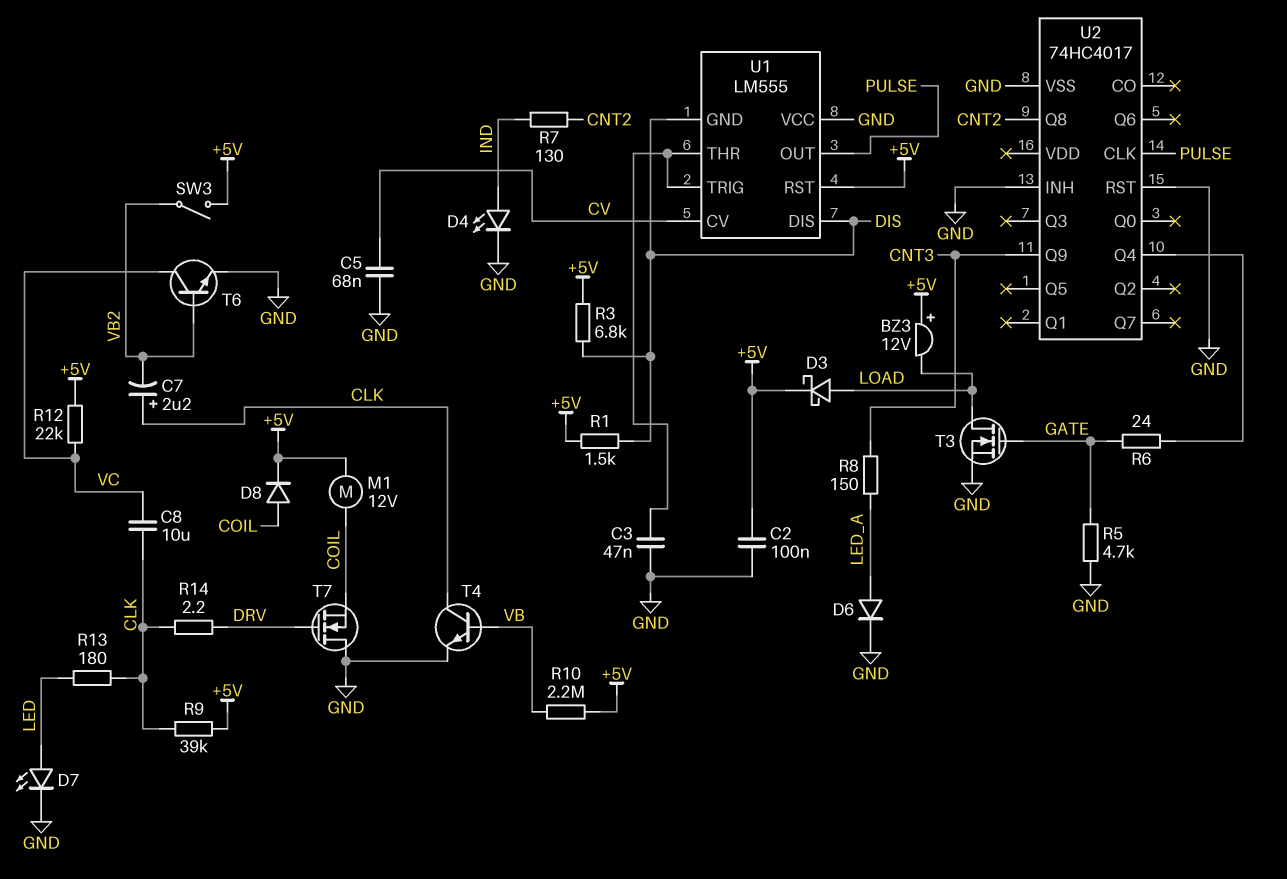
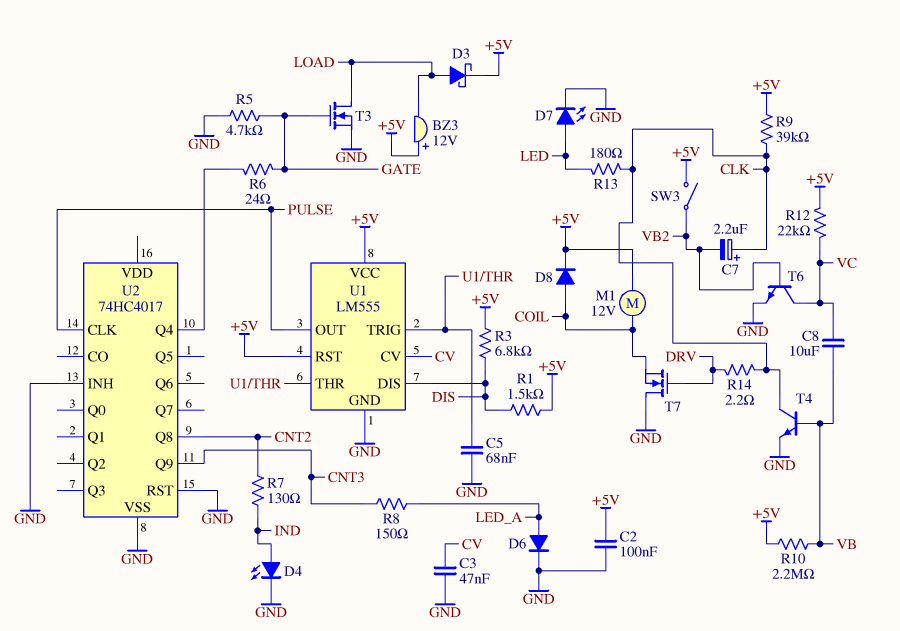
C3: 47nF (GND, U1/THR) -> 47nF (CV, GND)
C5: 68nF (CV, GND) -> 68nF (GND, U1/THR)
C8: 10uF (CLK, VC) -> 10uF (VB, VC)
U1 pin GND: DIS -> GND
U1 pin VCC: GND -> +5V

